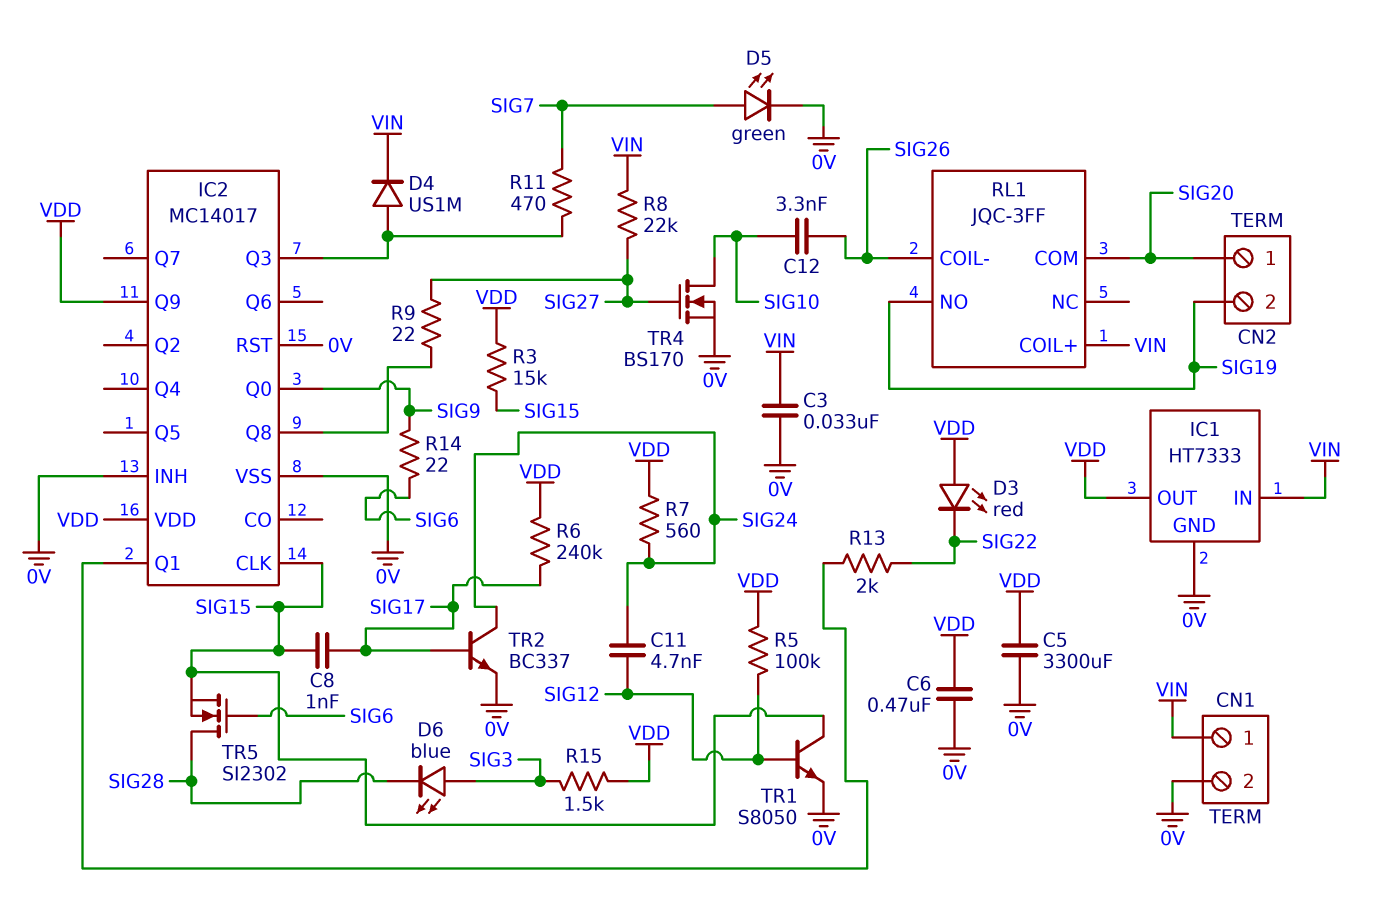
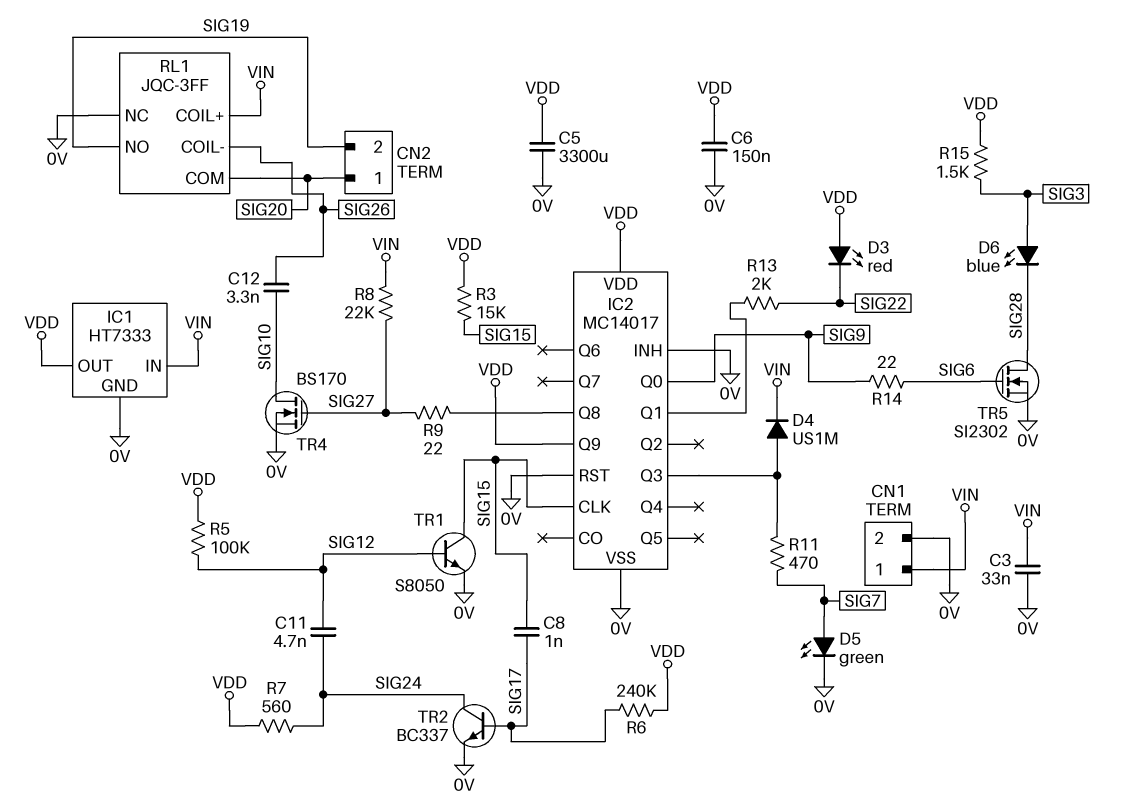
C6: 470nF (0V, VDD) -> 150nF (0V, VDD)
RL1 pin NC: none -> 0V
TR5: NMOS SI2302 (G SIG6, D SIG28, S SIG15) -> NMOS SI2302 (G SIG6, D SIG28, S 0V)

